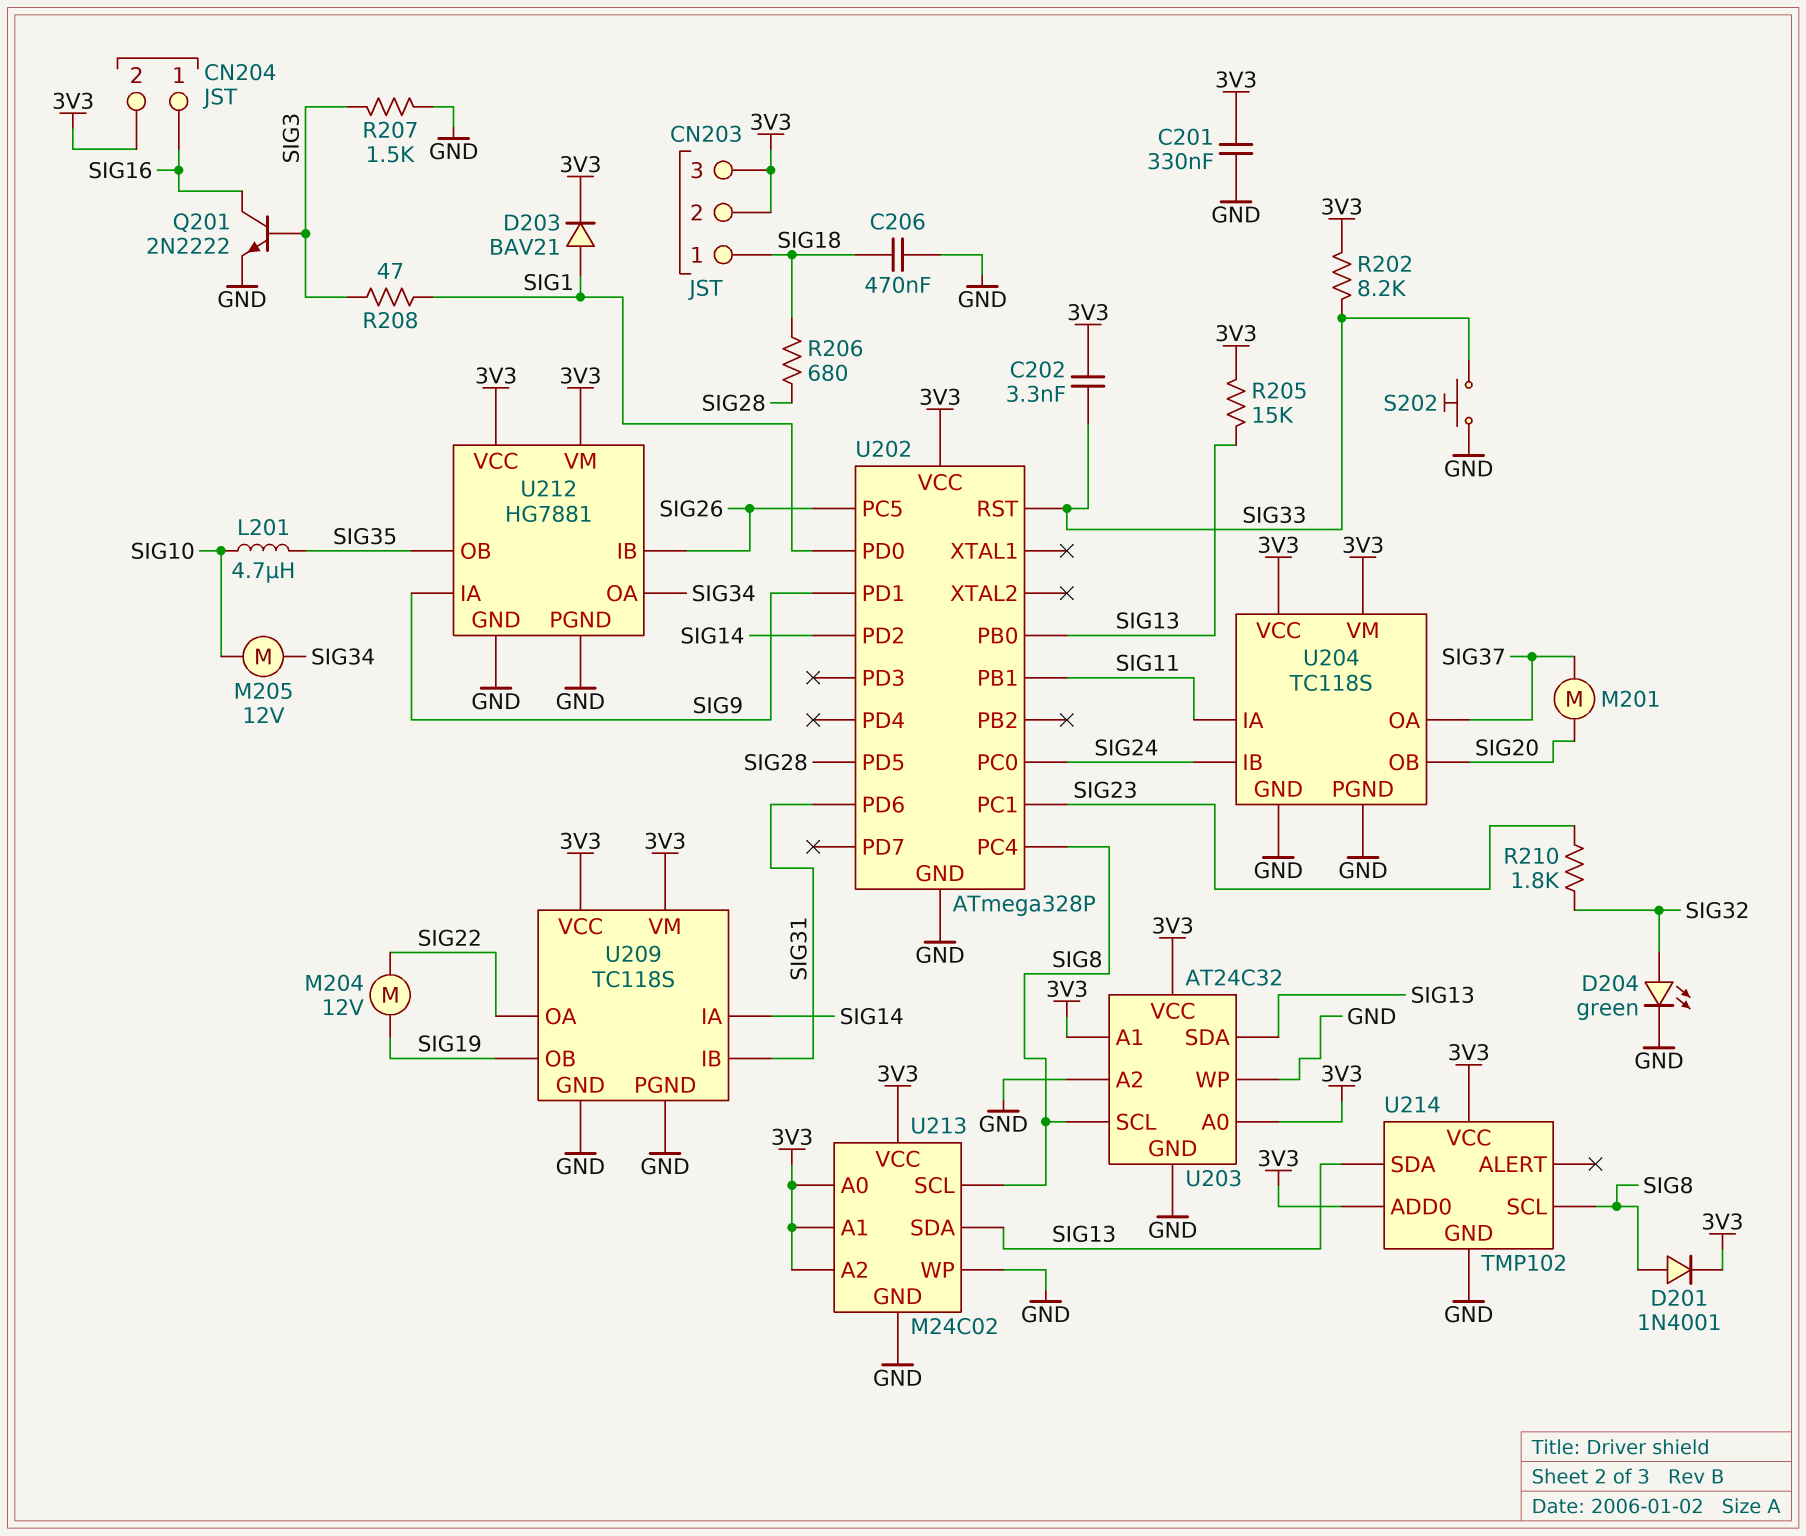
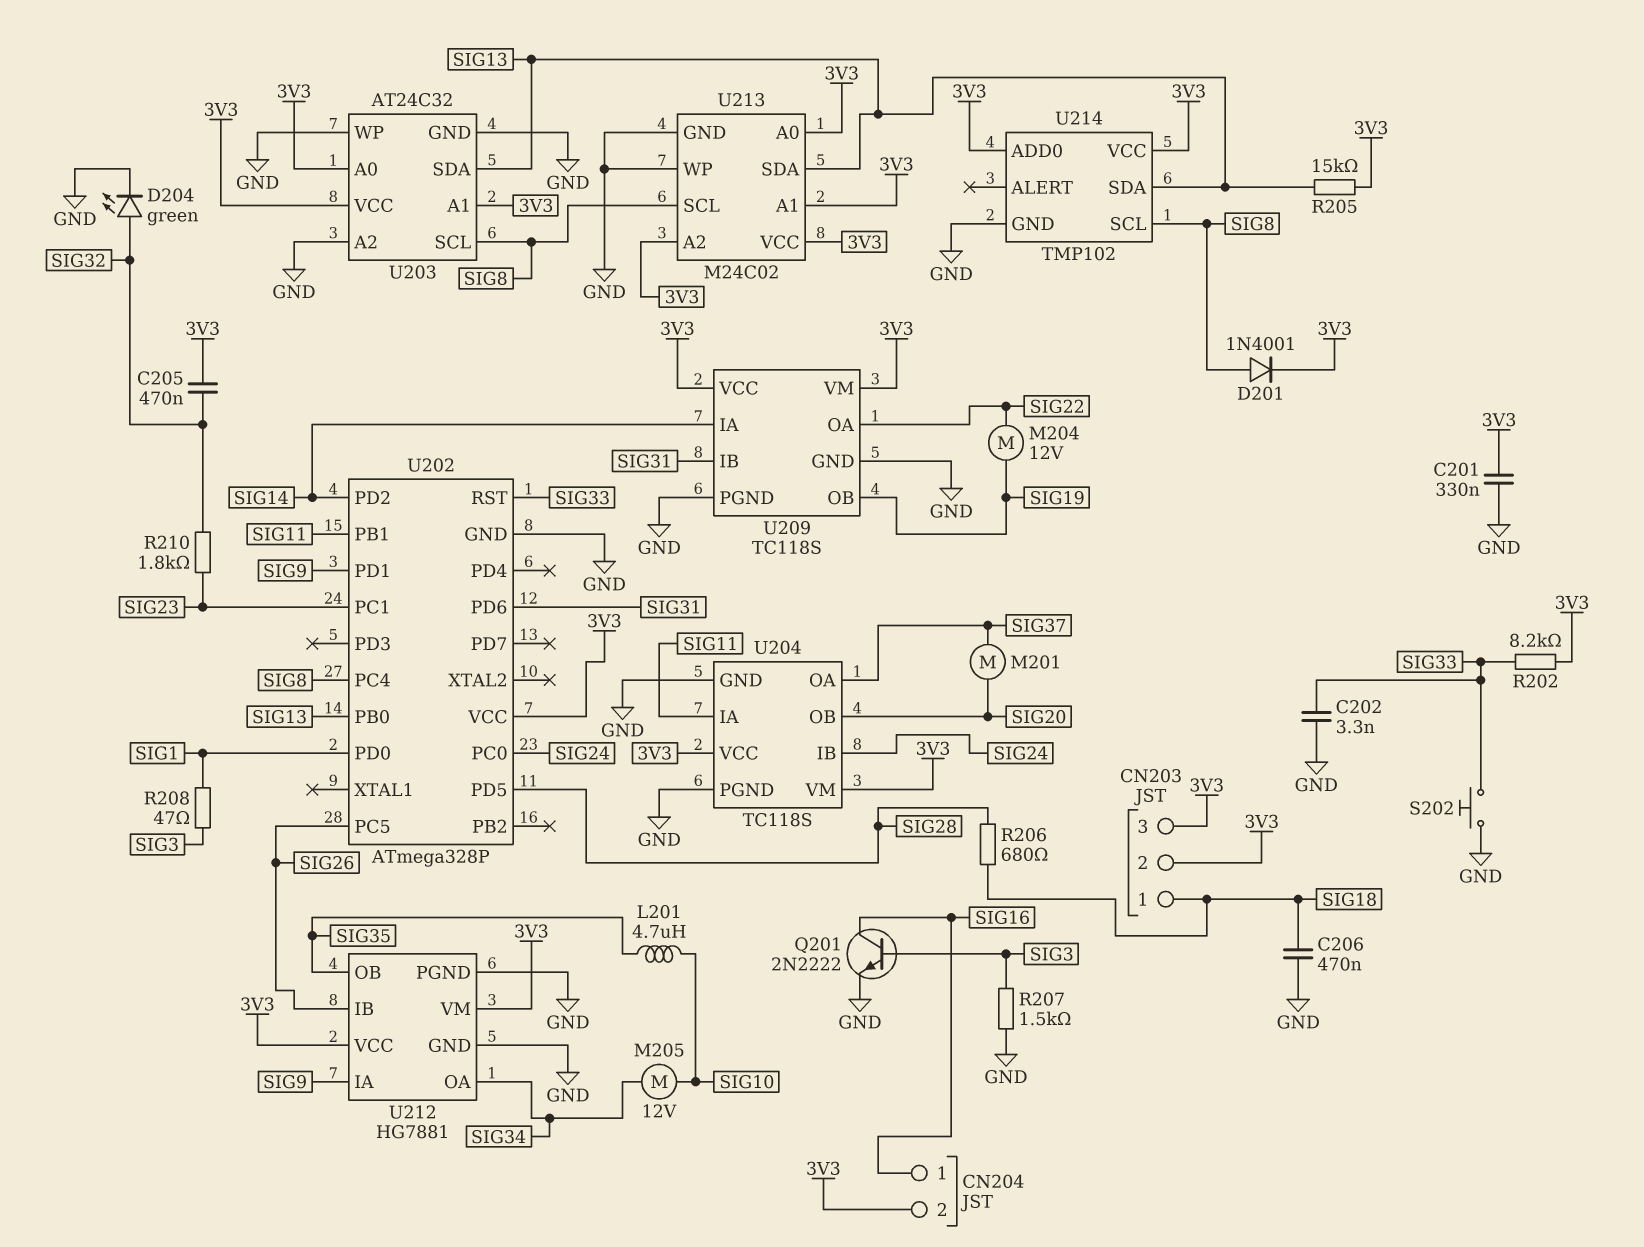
C202: 3.3nF (3V3, SIG33) -> 3.3nF (GND, SIG33)
C205: none -> 470nF (3V3, SIG32)
D203: diode BAV21 (A SIG1, K 3V3) -> none

